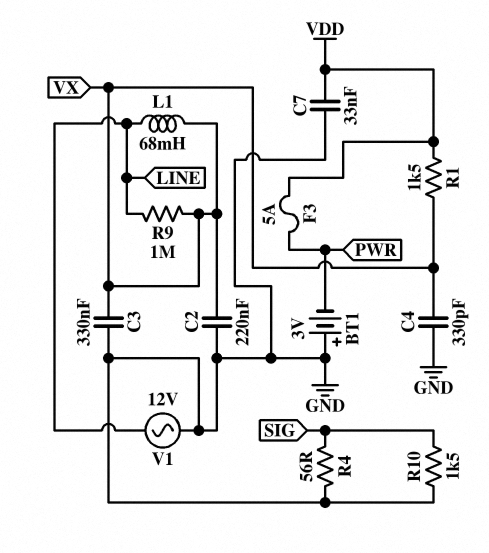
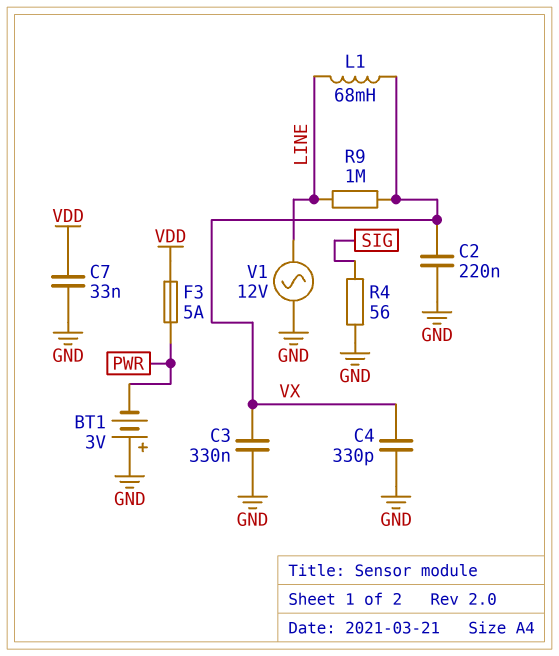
R1: 1.5k (VDD, VX) -> none
R10: 1.5k (GND, SIG) -> none

